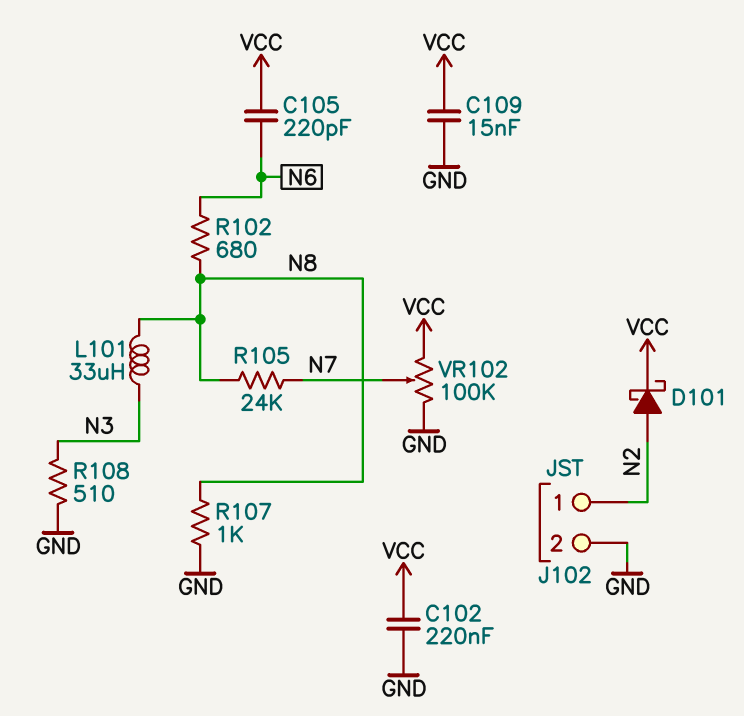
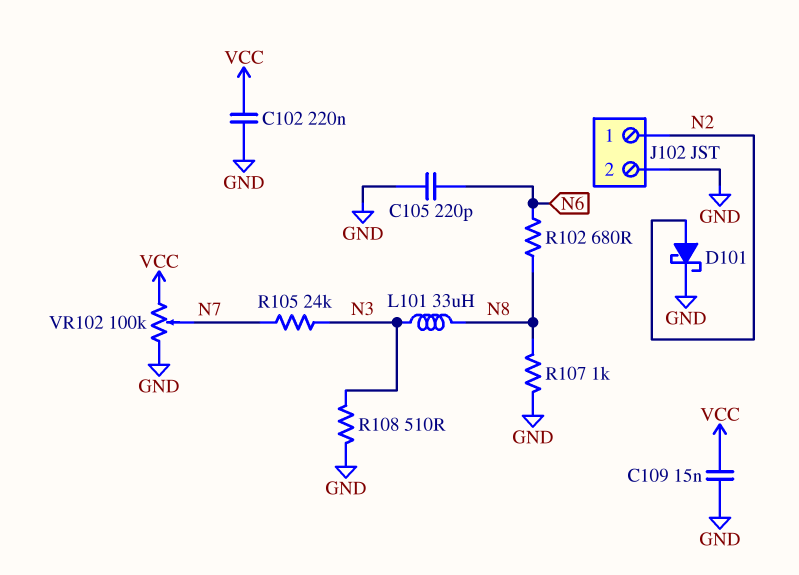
C105: 220pF (N6, VCC) -> 220pF (GND, N6)
D101: schottky (A N2, K VCC) -> schottky (A N2, K GND)
R105: 24k (N7, N8) -> 24k (N3, N7)

